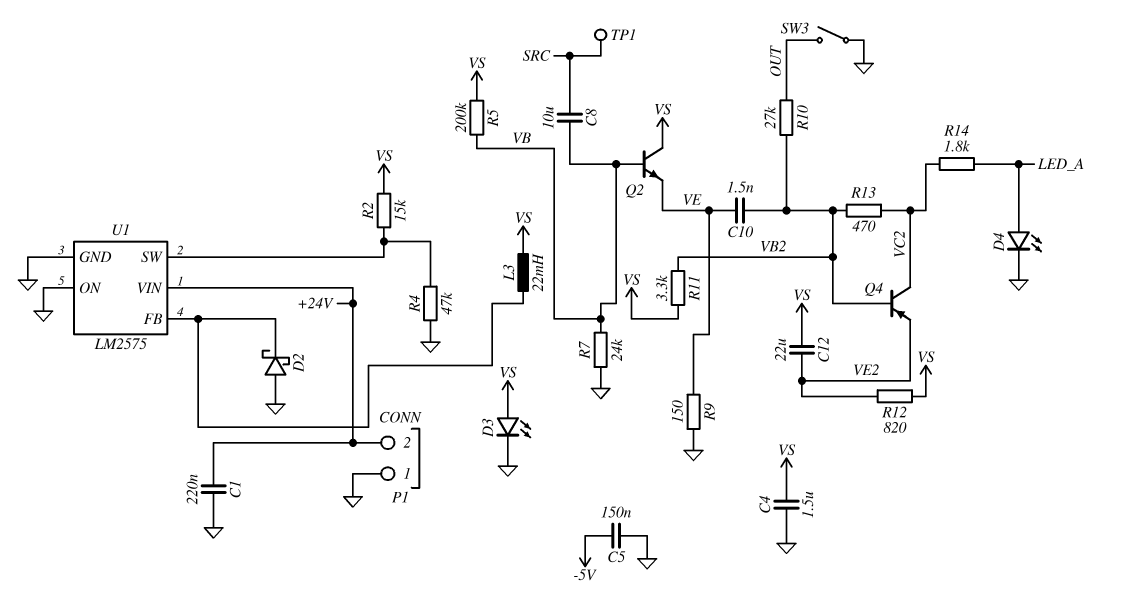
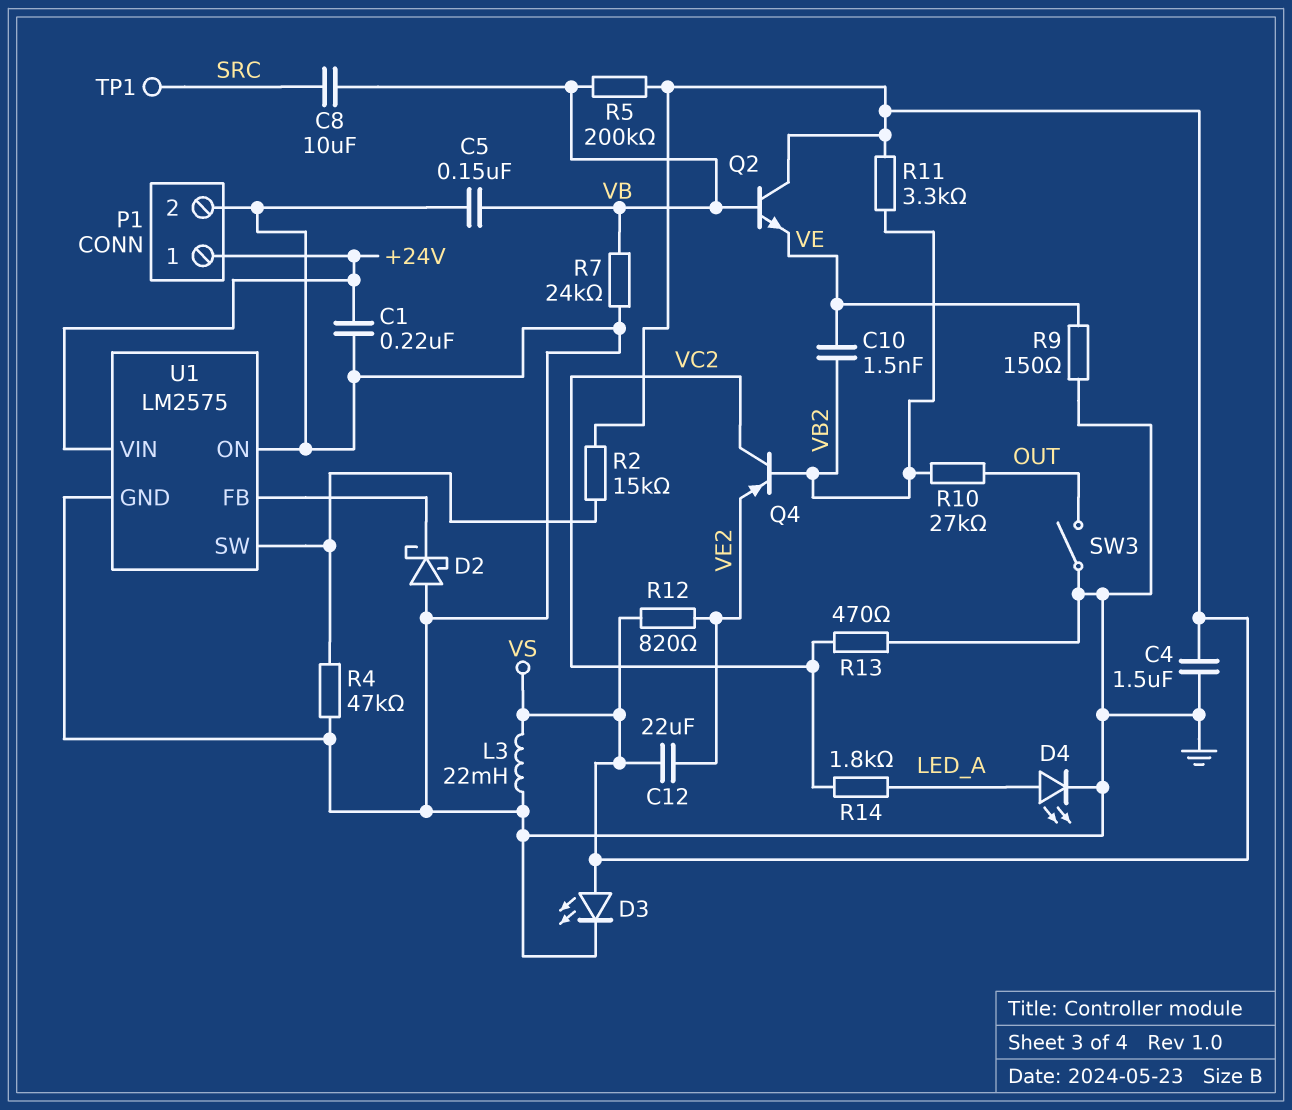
C5: 150nF (-5V, GND) -> 150nF (GND, VB)
L3: 22mH (U1/FB, VS) -> 22mH (GND, VS)
P1 pin 1: GND -> +24V
P1 pin 2: +24V -> GND
R13: 470 (VB2, VC2) -> 470 (GND, VC2)

